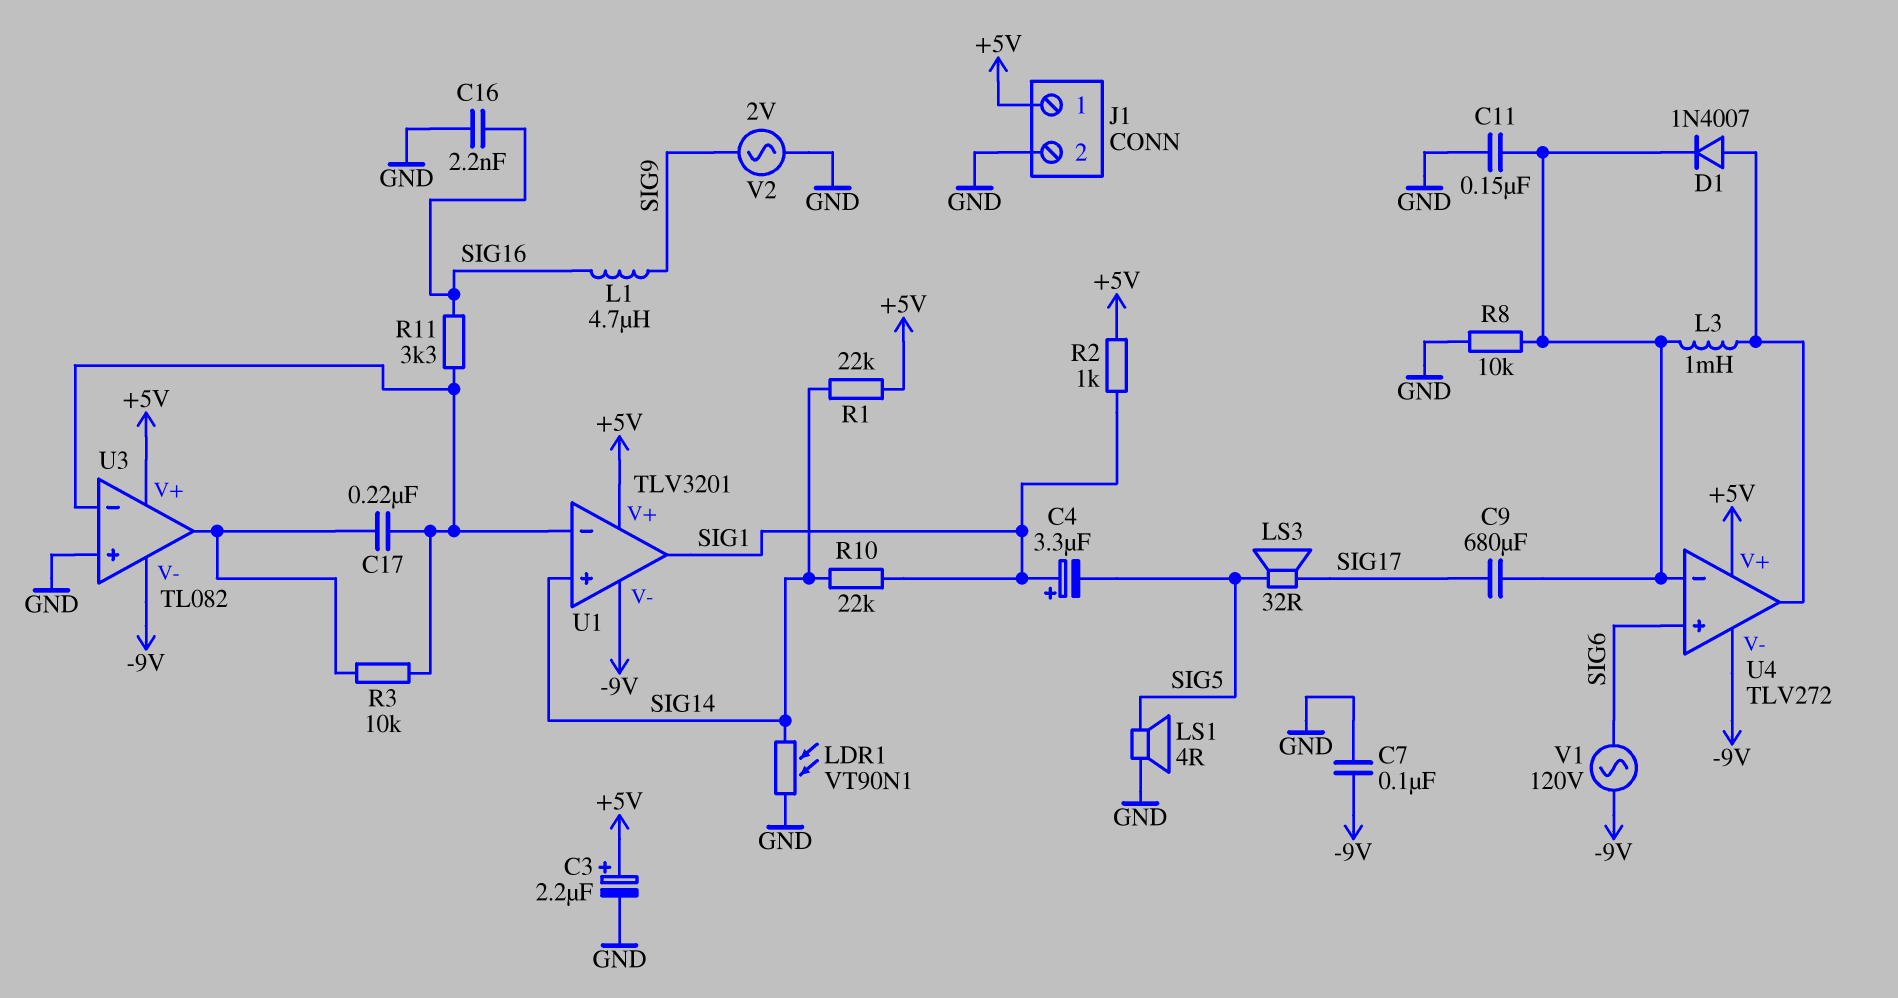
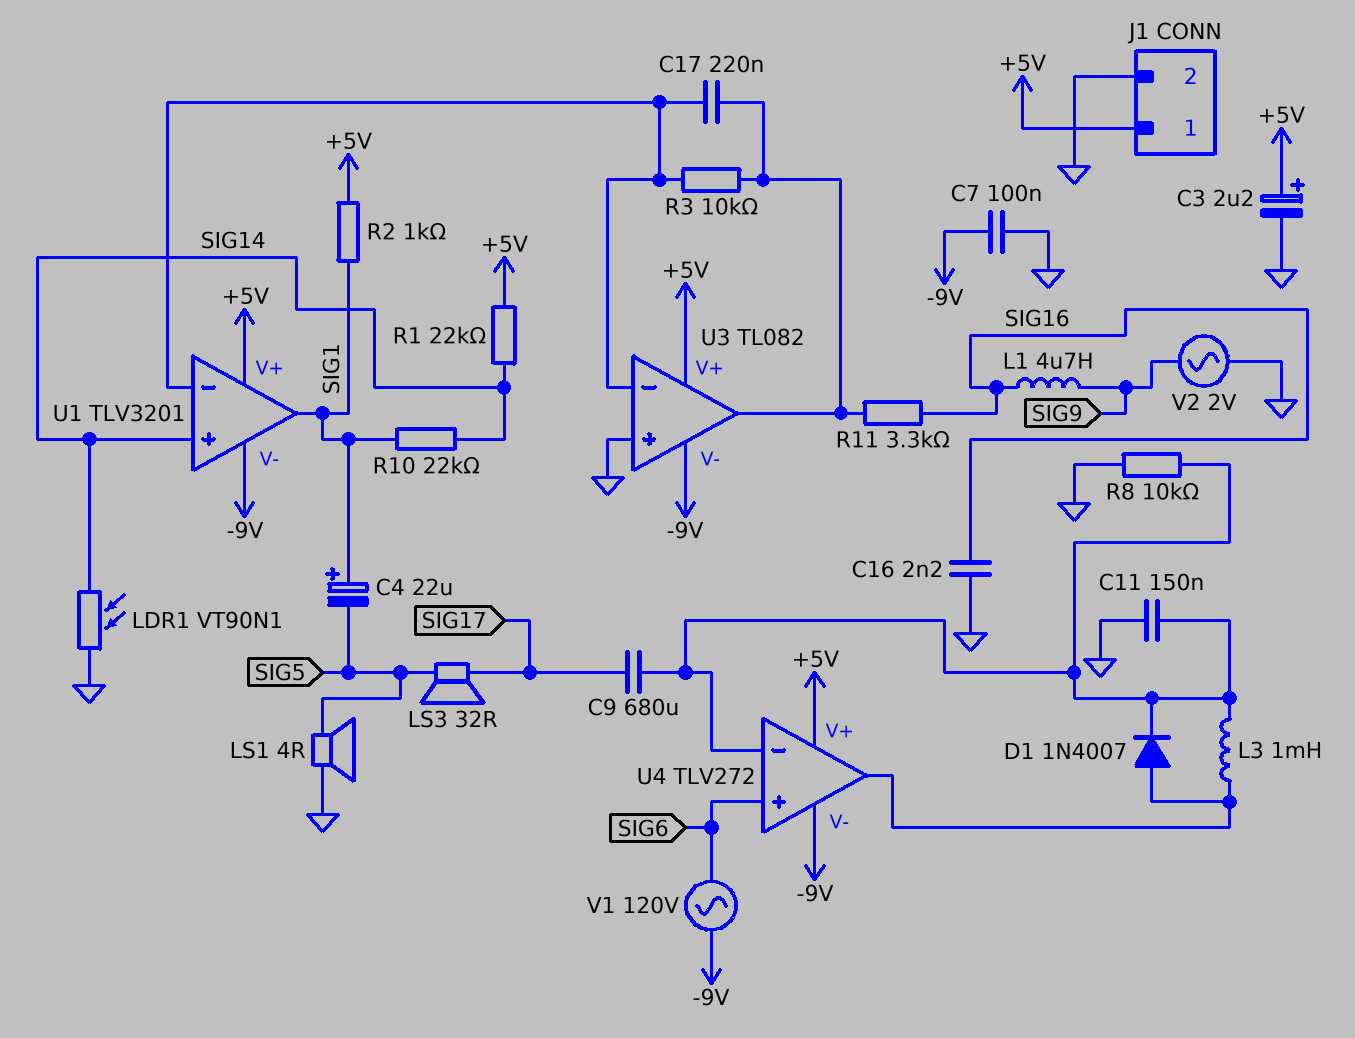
C4: 3.3uF (plus SIG1, minus SIG5) -> 22uF (plus SIG1, minus SIG5)
R11: 3.3k (SIG16, U1/in-) -> 3.3k (SIG16, U3/out)

